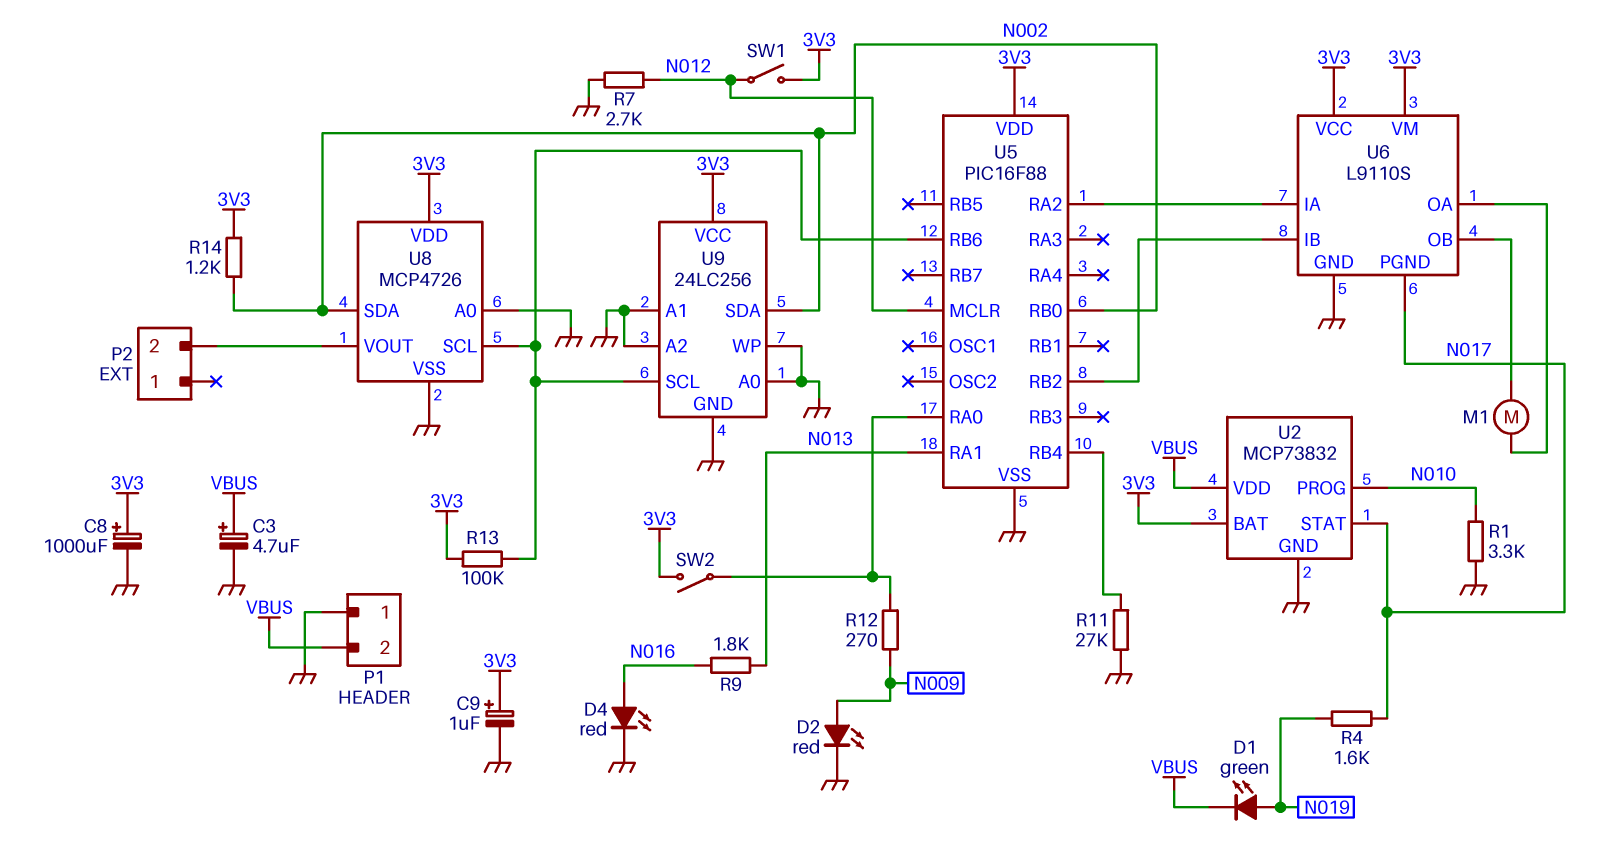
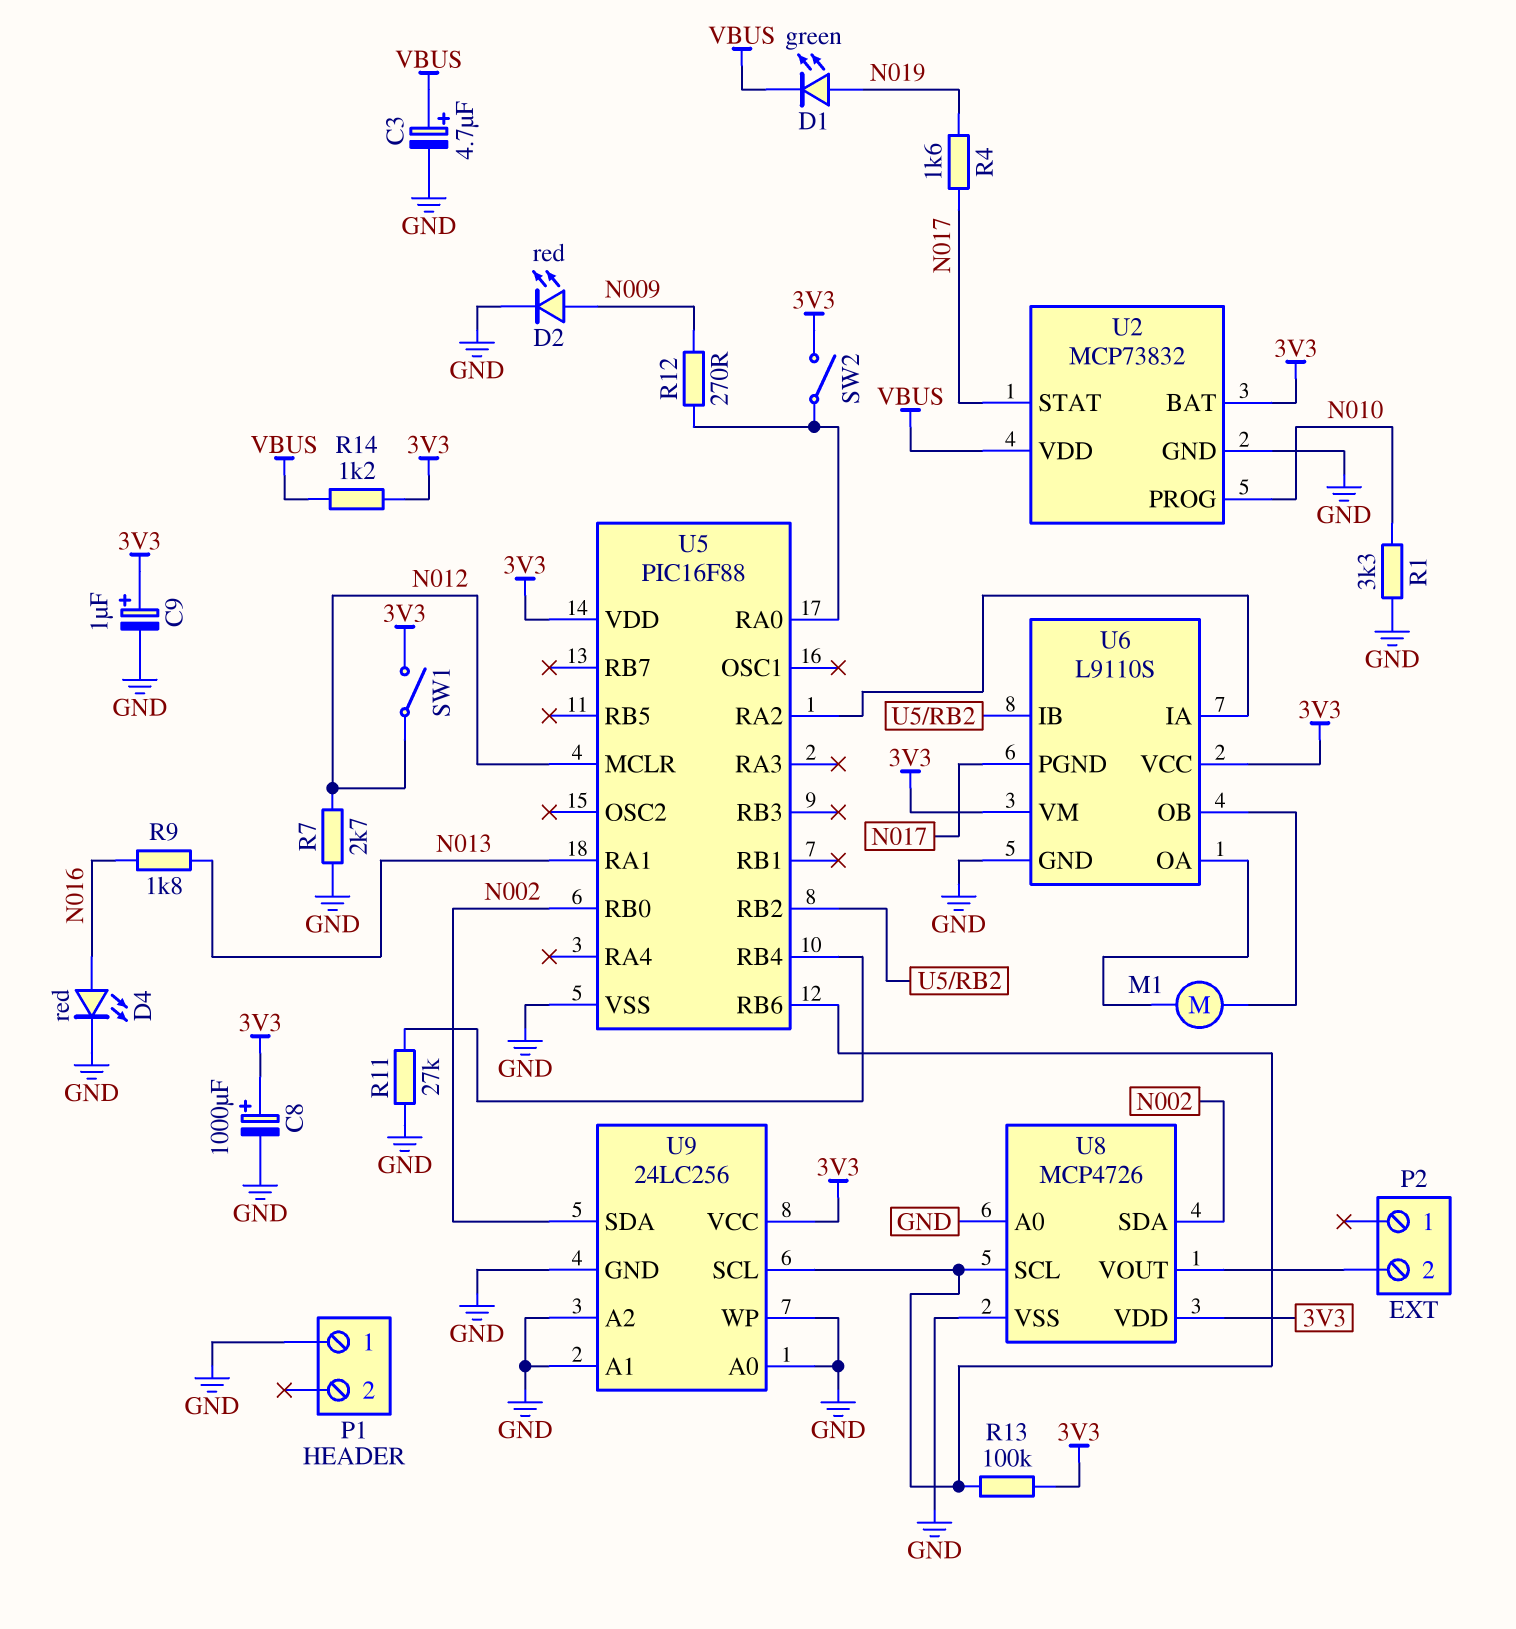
P1 pin 2: VBUS -> none
R14: 1.2k (3V3, N002) -> 1.2k (3V3, VBUS)

